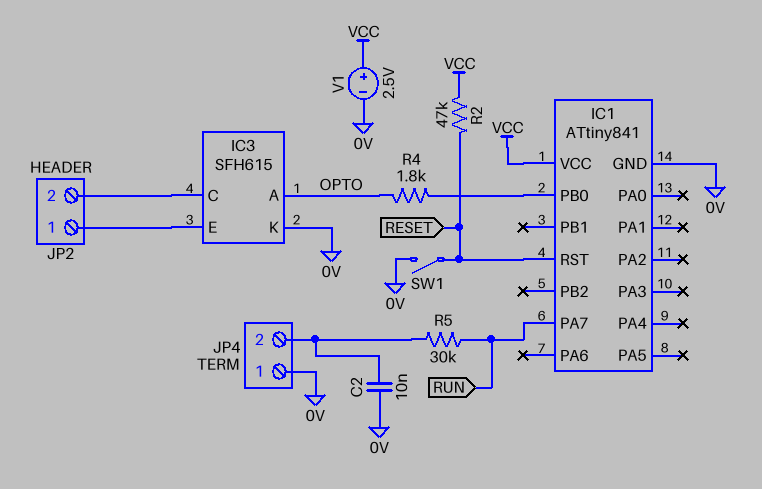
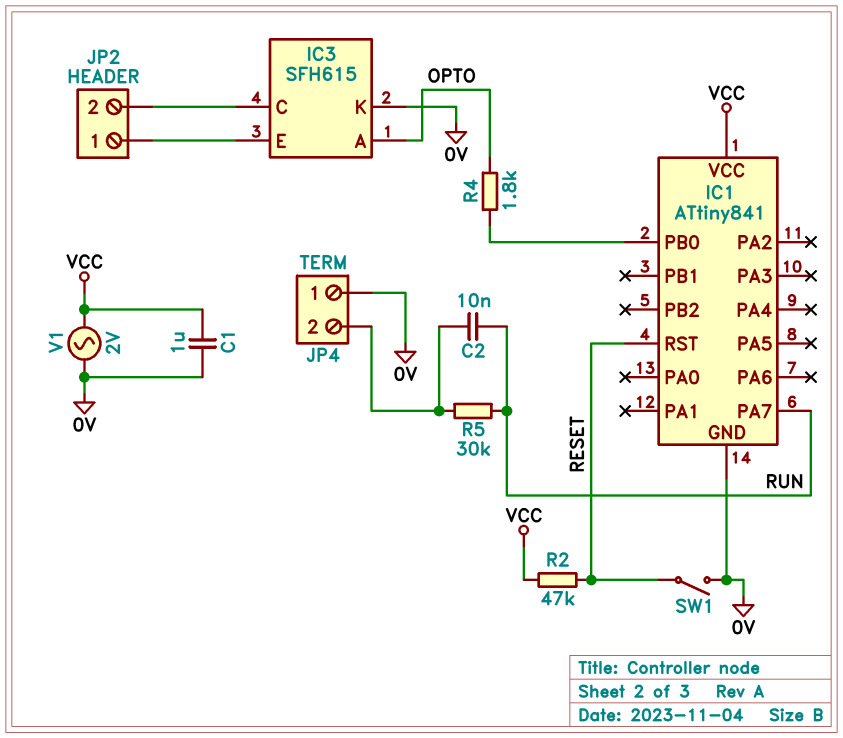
C1: none -> 1uF (0V, VCC)
C2: 10nF (0V, JP4/2) -> 10nF (JP4/2, RUN)
V1: 2.5V (plus VCC, minus 0V) -> AC 2V (0V, VCC)

